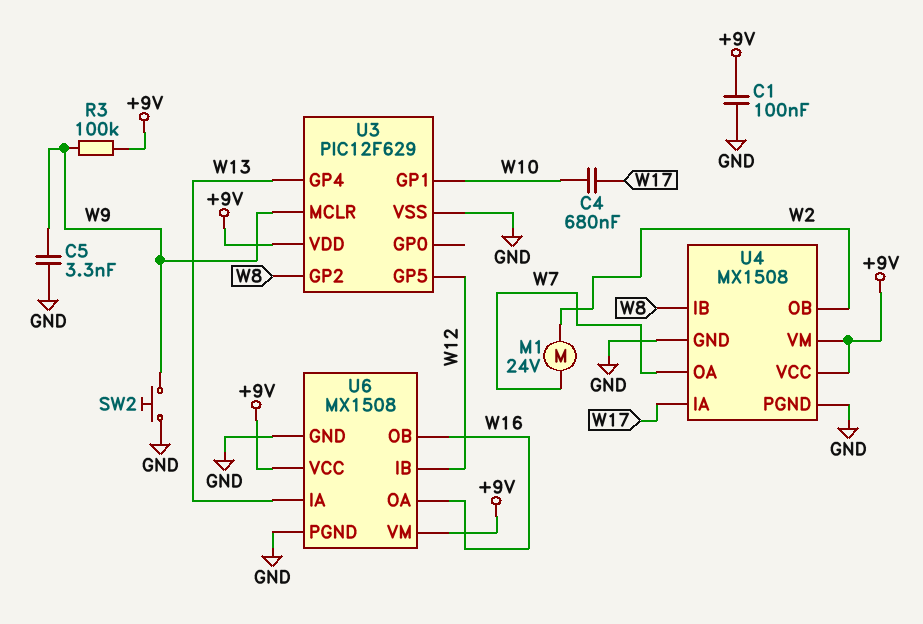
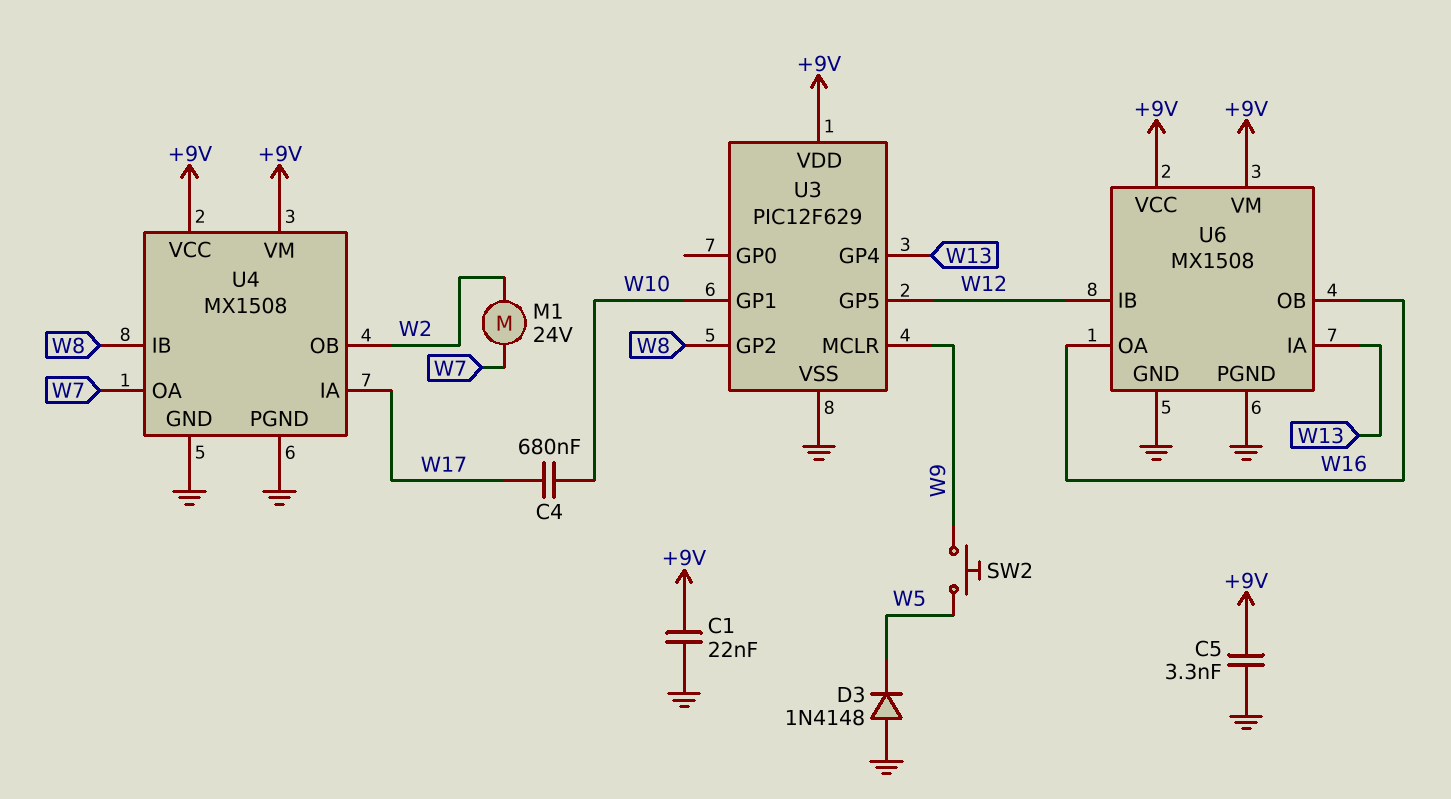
C1: 100nF (+9V, GND) -> 22nF (+9V, GND)
C5: 3.3nF (GND, W9) -> 3.3nF (+9V, GND)
D3: none -> diode 1N4148 (A GND, K W5)
R3: 100k (+9V, W9) -> none
SW2: button (GND, W9) -> button (W5, W9)

